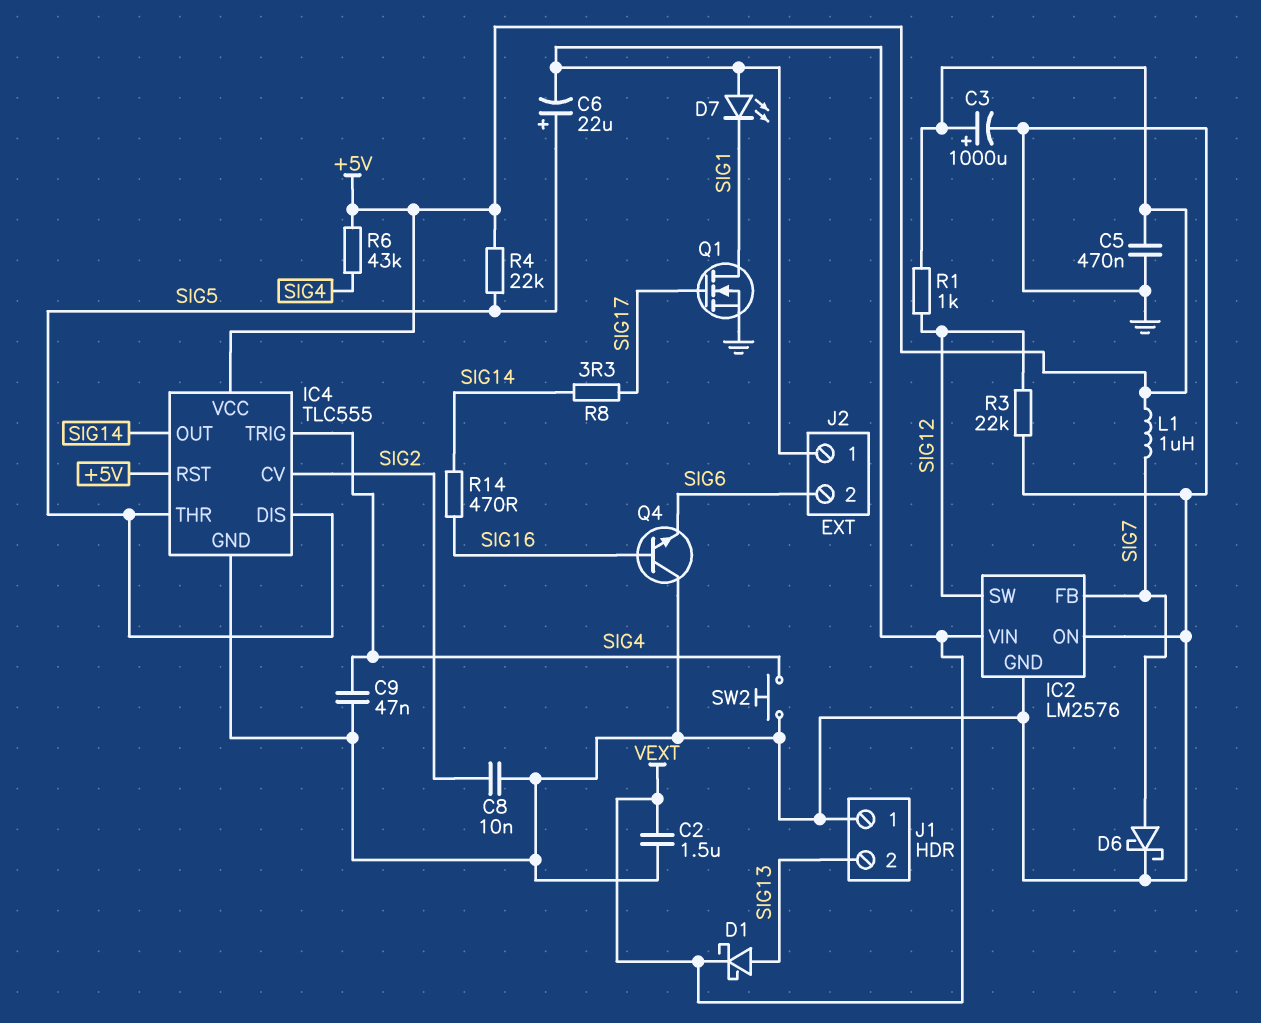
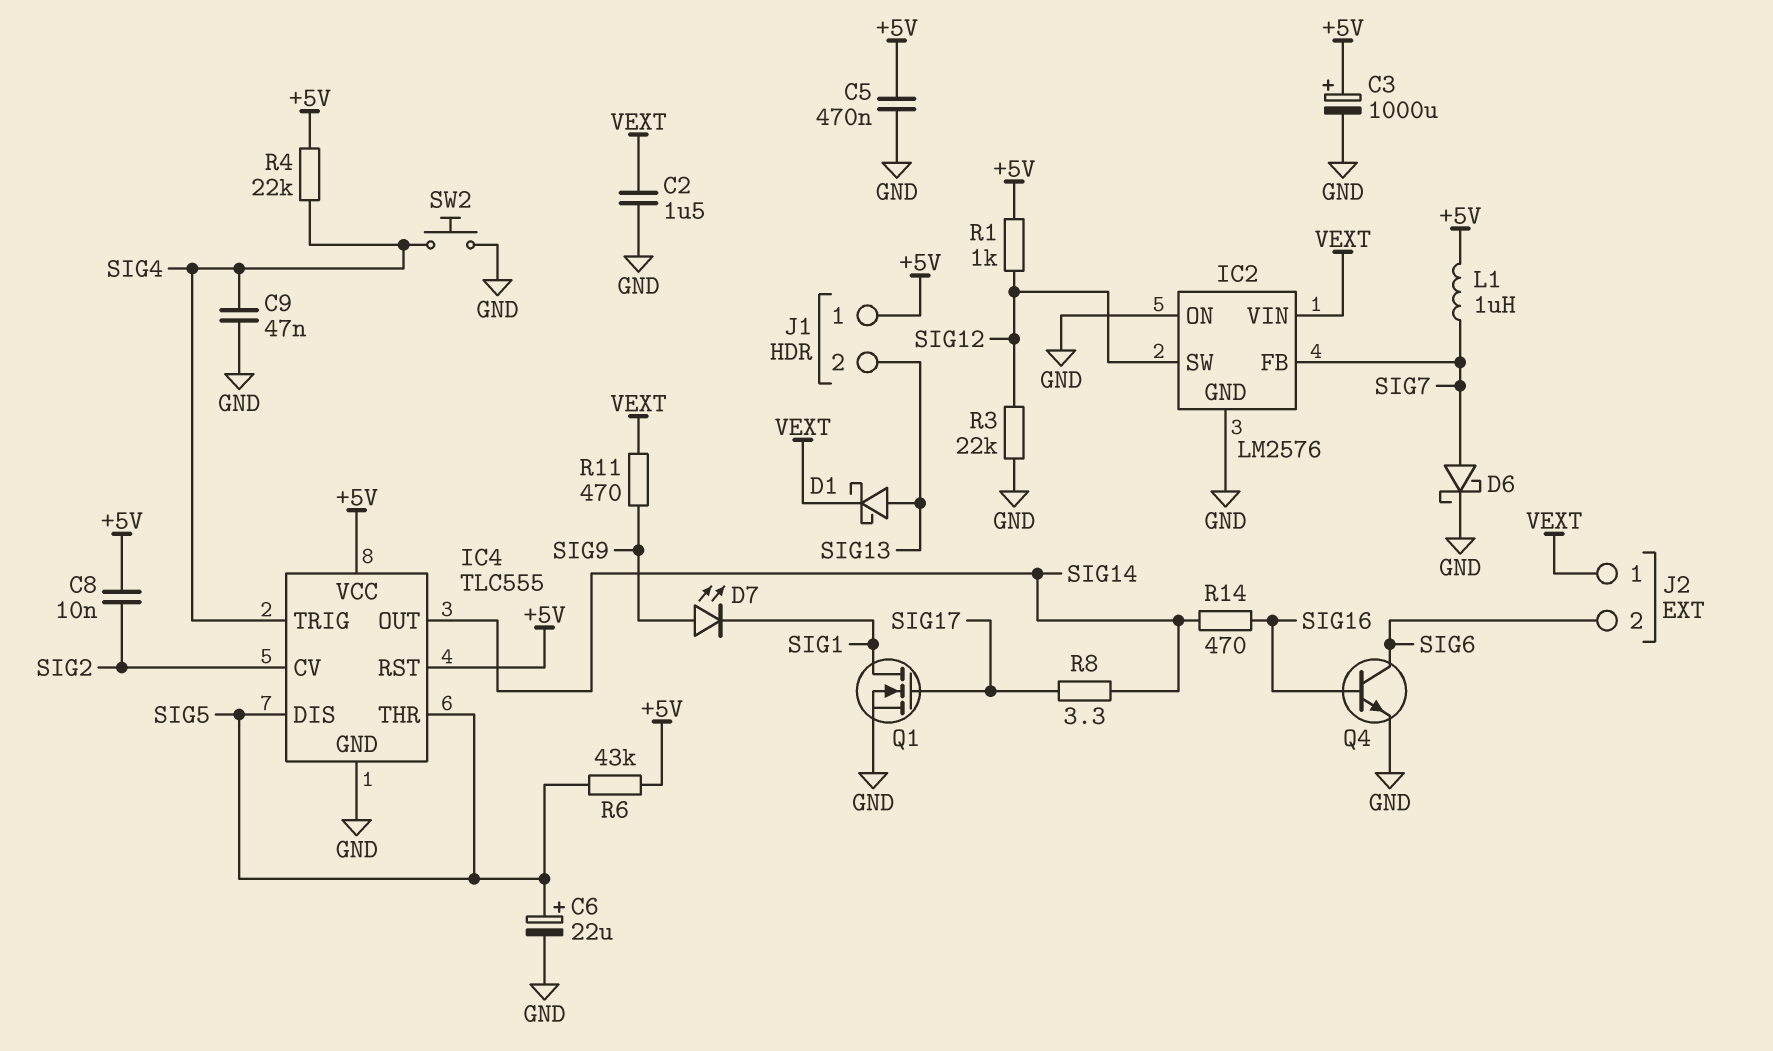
C6: 22uF (plus SIG5, minus VEXT) -> 22uF (plus SIG5, minus GND)
C8: 10nF (GND, SIG2) -> 10nF (+5V, SIG2)
D7: LED (A VEXT, K SIG1) -> LED (A SIG9, K SIG1)
J1 pin 1: GND -> +5V
Q4: NPN (B SIG16, C GND, E SIG6) -> NPN (B SIG16, C SIG6, E GND)
R4: 22k (+5V, SIG5) -> 22k (+5V, SIG4)
R6: 43k (+5V, SIG4) -> 43k (+5V, SIG5)
R11: none -> 470 (SIG9, VEXT)

